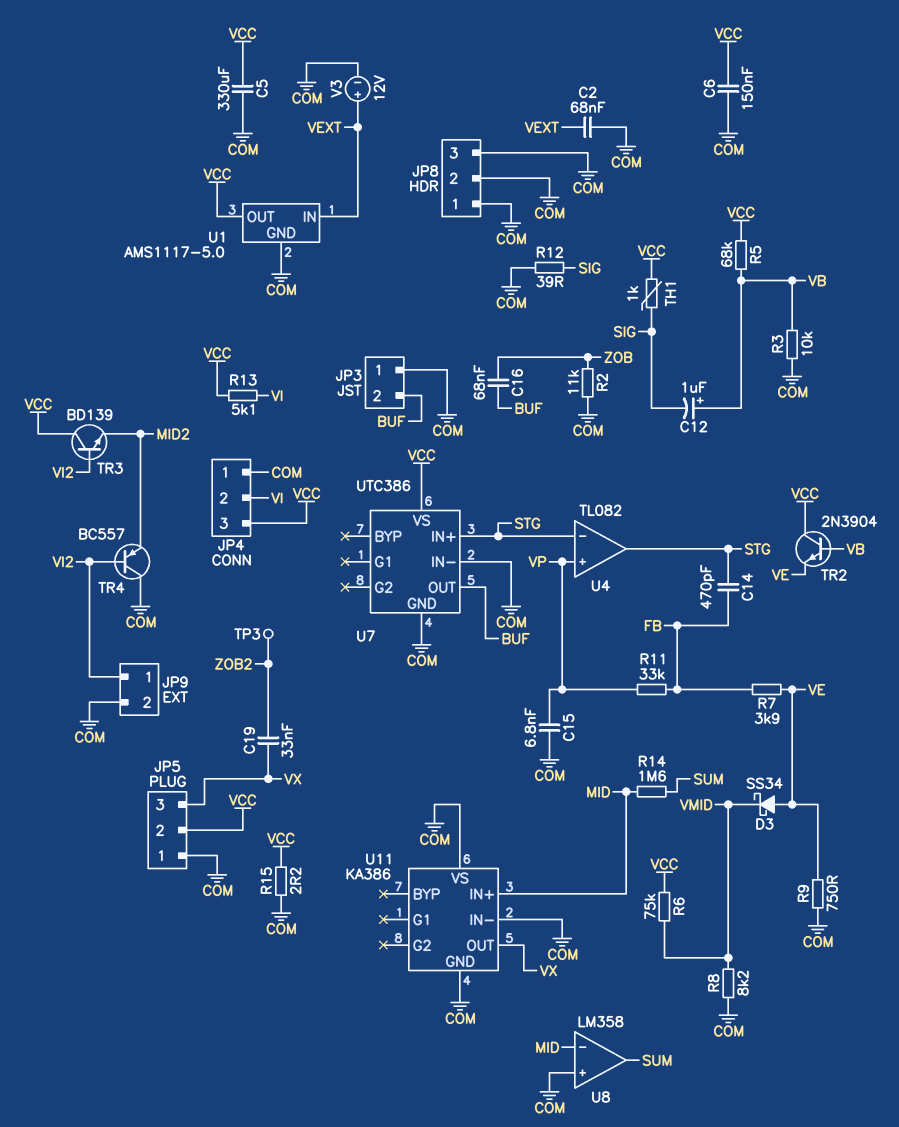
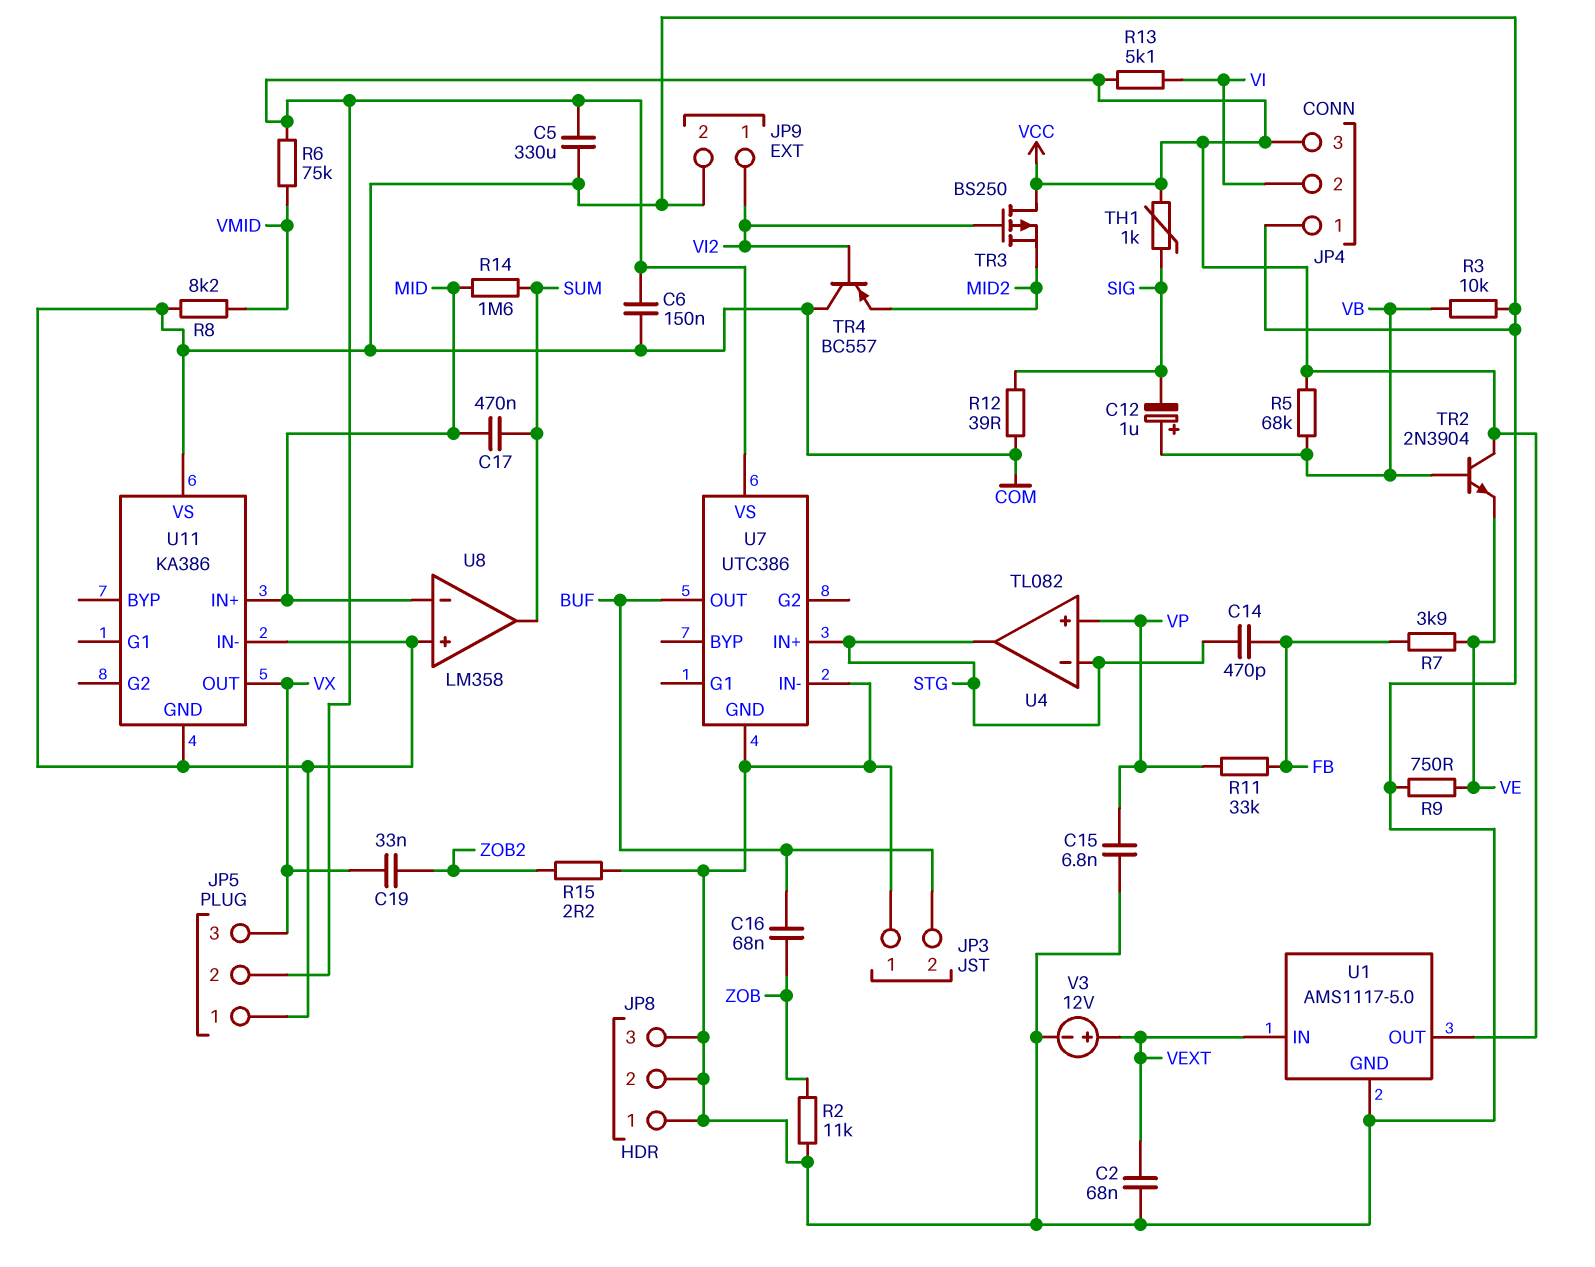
C17: none -> 470nF (MID, SUM)
D3: schottky SS34 (A VE, K VMID) -> none
R15: 2.2 (COM, VCC) -> 2.2 (COM, ZOB2)
TP3: test point (ZOB2) -> none
TR3: NPN BD139 (B VI2, C VCC, E MID2) -> PMOS BS250 (G VI2, D VCC, S MID2)

